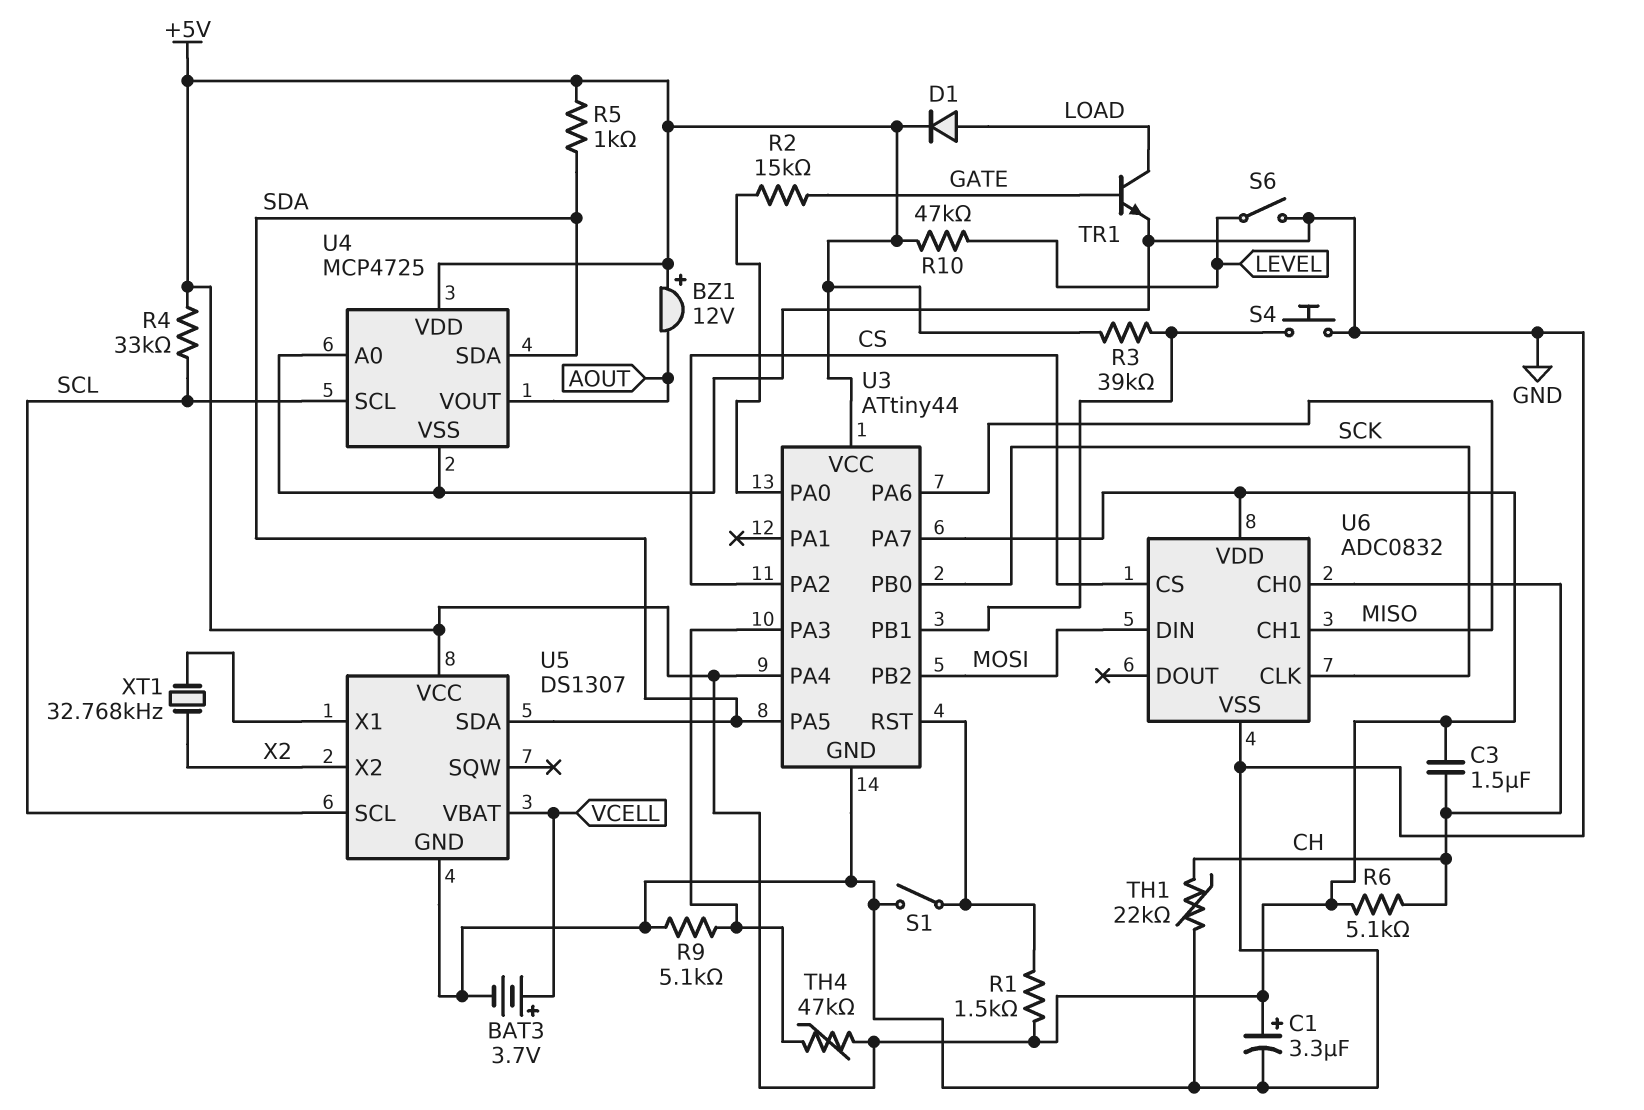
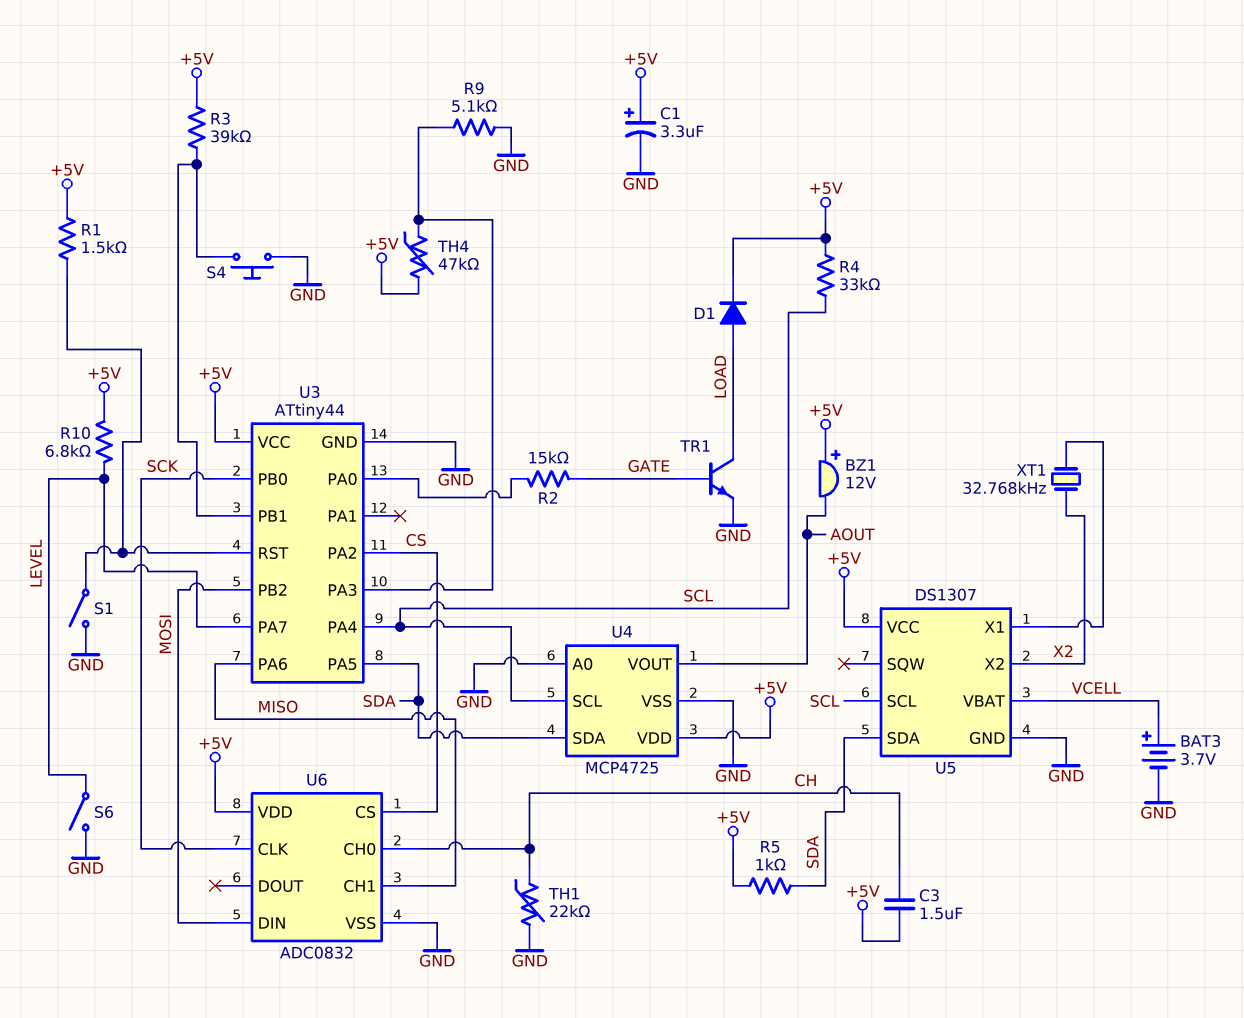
R6: 5.1k (+5V, CH) -> none
R10: 47k (+5V, LEVEL) -> 6.8k (+5V, LEVEL)
U3 pin PA4: +5V -> SCL
U3 pin PA7: +5V -> LEVEL

